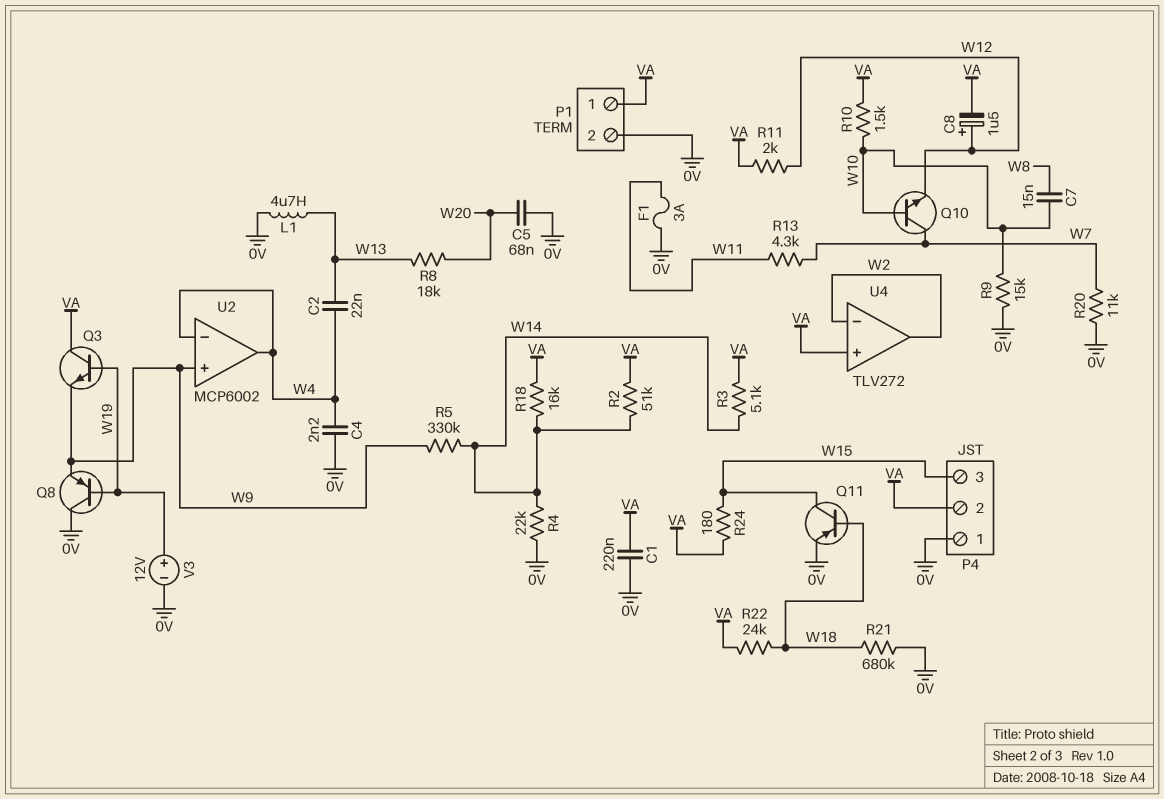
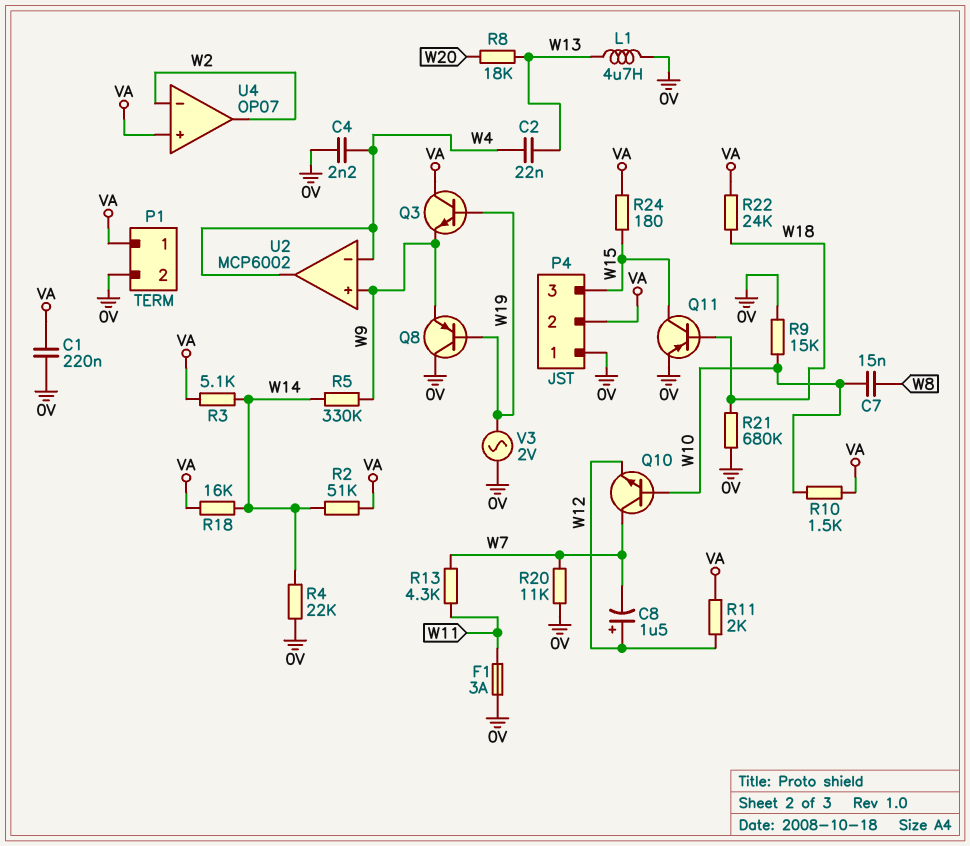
C5: 68nF (0V, W20) -> none
C8: 1.5uF (plus W12, minus VA) -> 1.5uF (plus W12, minus W7)
U4: TLV272 -> OP07
V3: 12V (plus W19, minus 0V) -> AC 2V (0V, W19)

